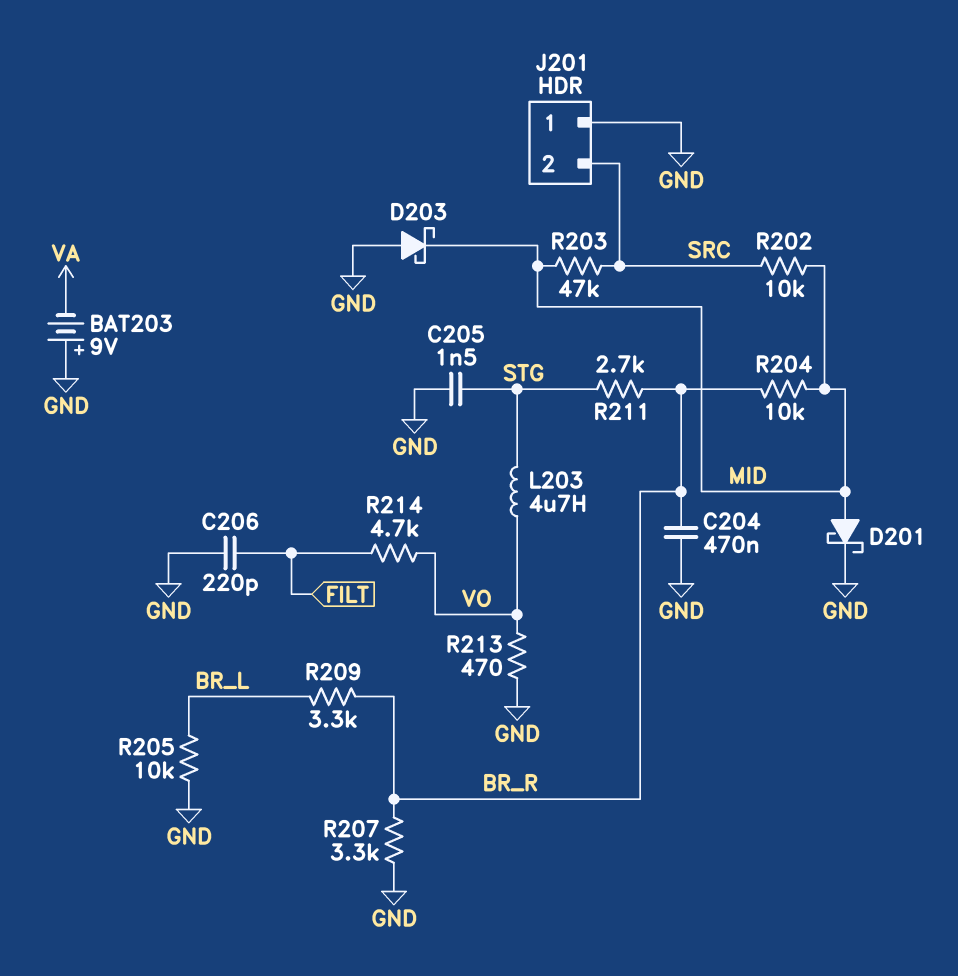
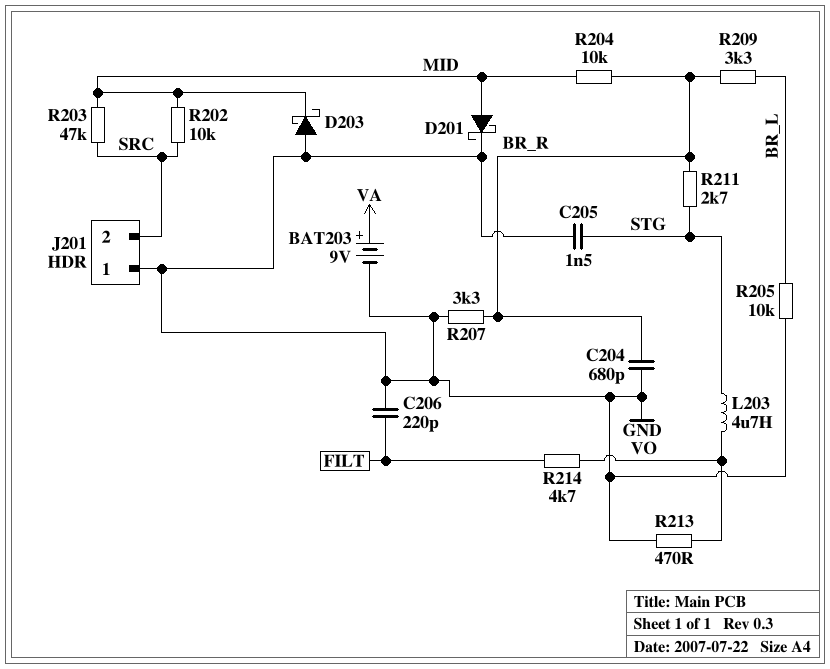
BAT203: 9V (plus GND, minus VA) -> 9V (plus VA, minus GND)
C204: 470nF (BR_R, GND) -> 680pF (BR_R, GND)

